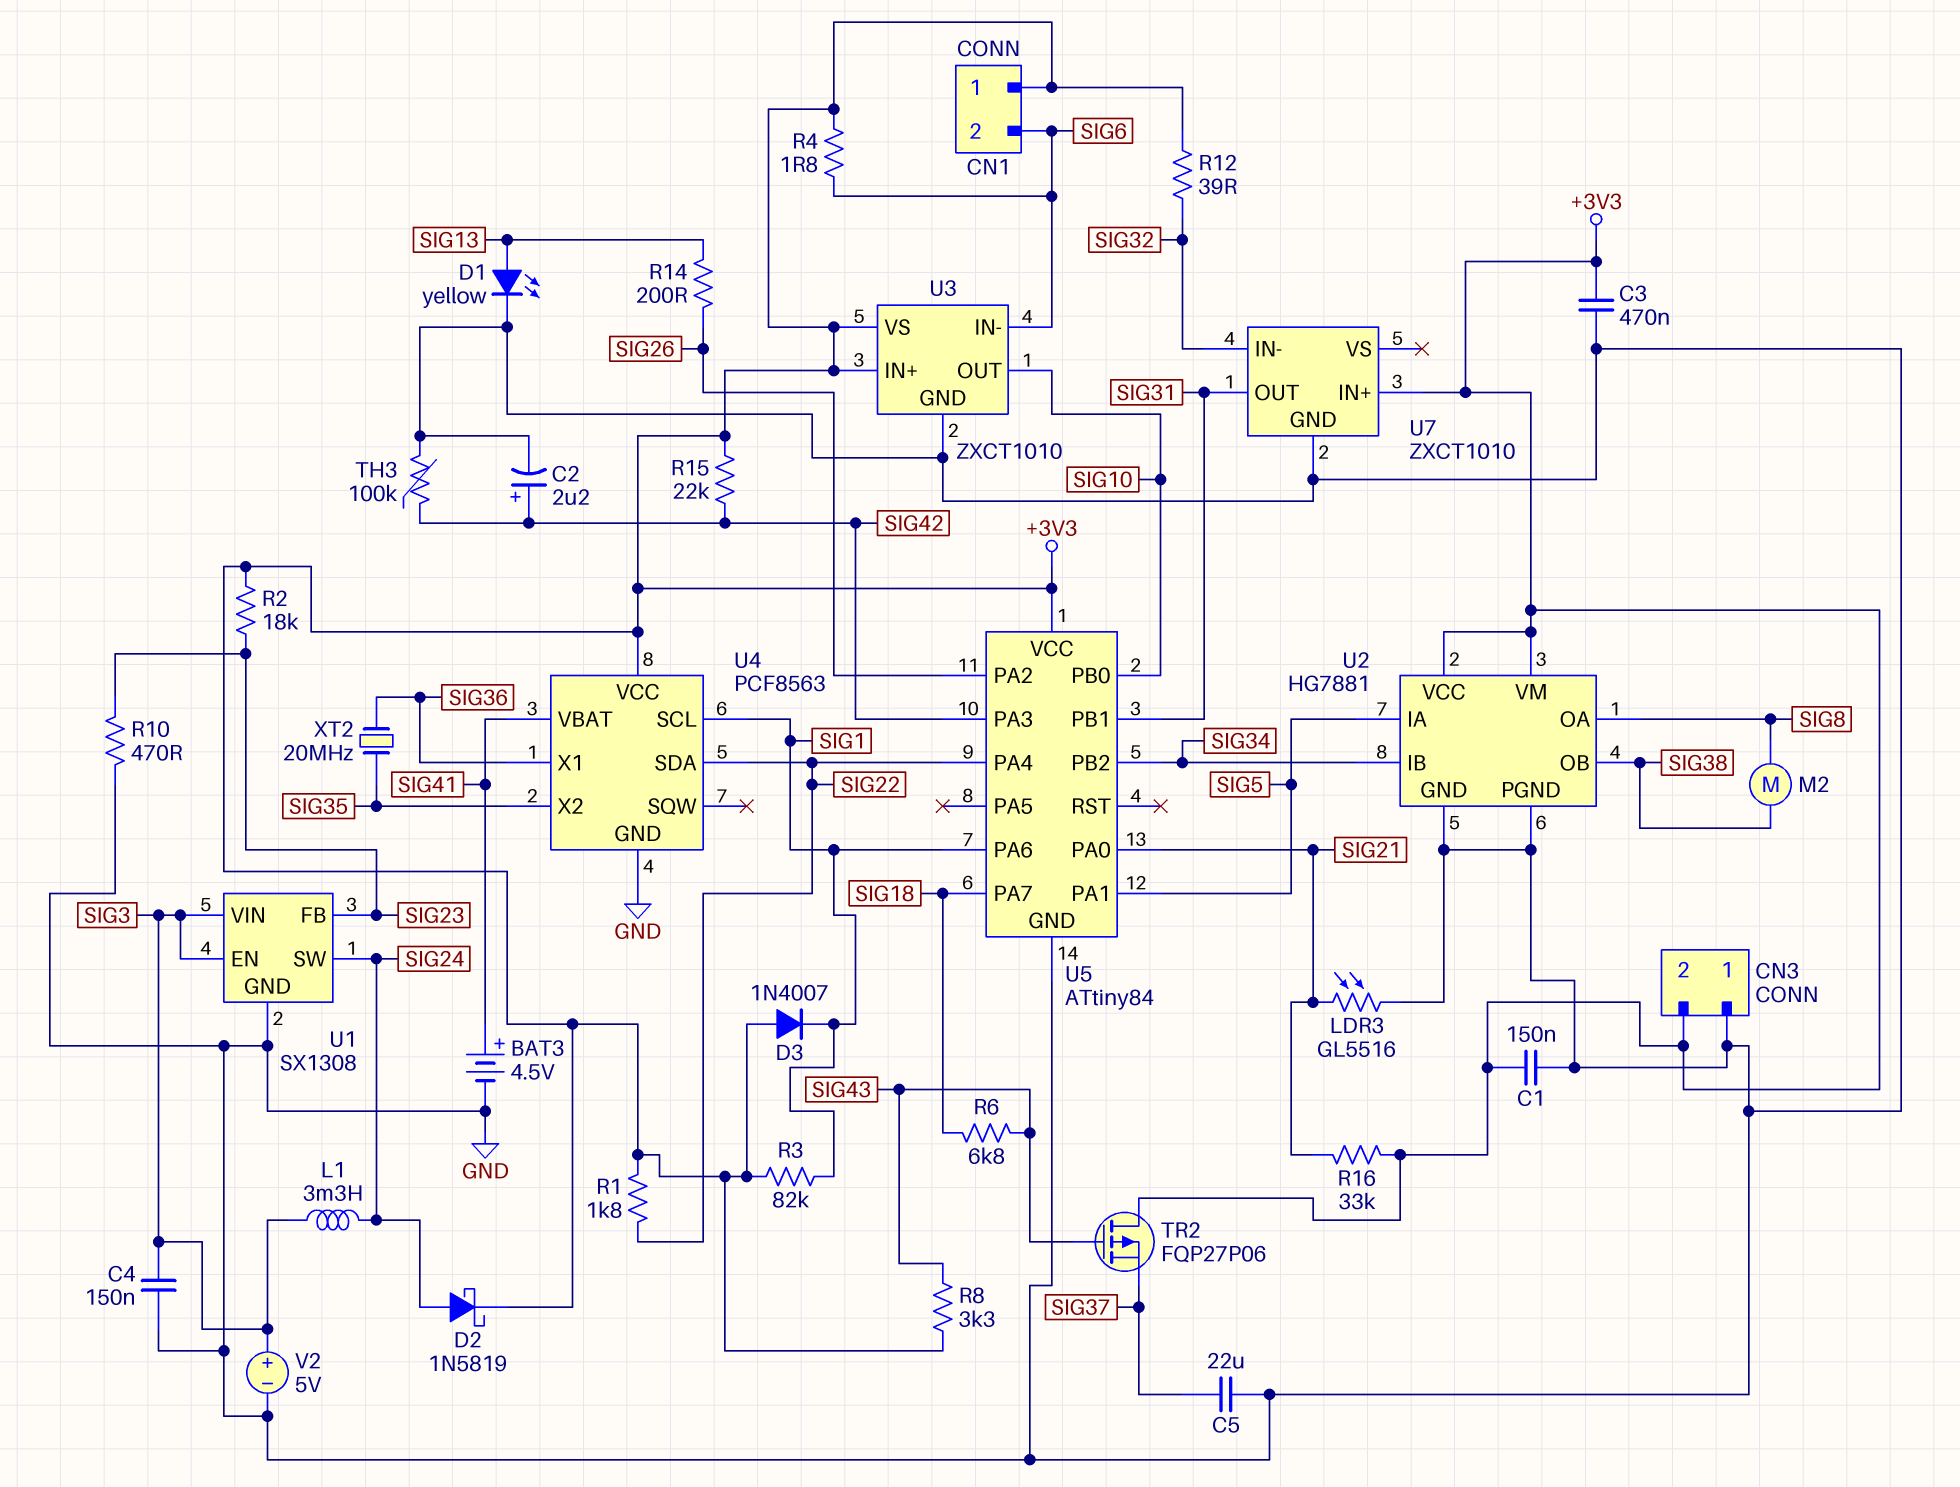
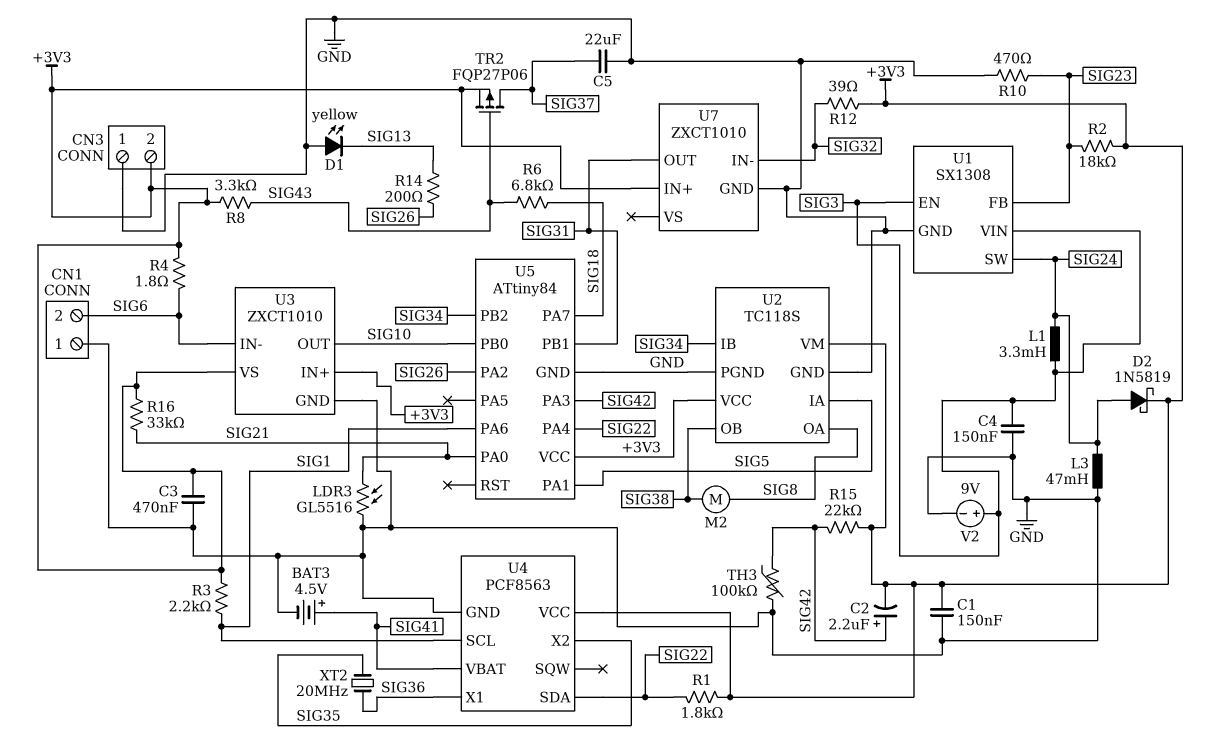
C2: 2.2uF (plus SIG42, minus GND) -> 2.2uF (plus SIG42, minus +3V3)
CN1 pin 1: +3V3 -> GND
D1: LED yellow (A SIG13, K GND) -> LED yellow (A GND, K SIG13)
D3: diode 1N4007 (A +3V3, K SIG1) -> none
L3: none -> 47mH (GND, SIG24)
R3: 82k (+3V3, SIG1) -> 2.2k (+3V3, SIG1)
TR2: PMOS FQP27P06 (G SIG43, D +3V3, S SIG37) -> PMOS FQP27P06 (G SIG43, D SIG37, S +3V3)
U2: HG7881 -> TC118S
V2: 5V (plus SIG3, minus GND) -> 9V (plus SIG3, minus GND)

